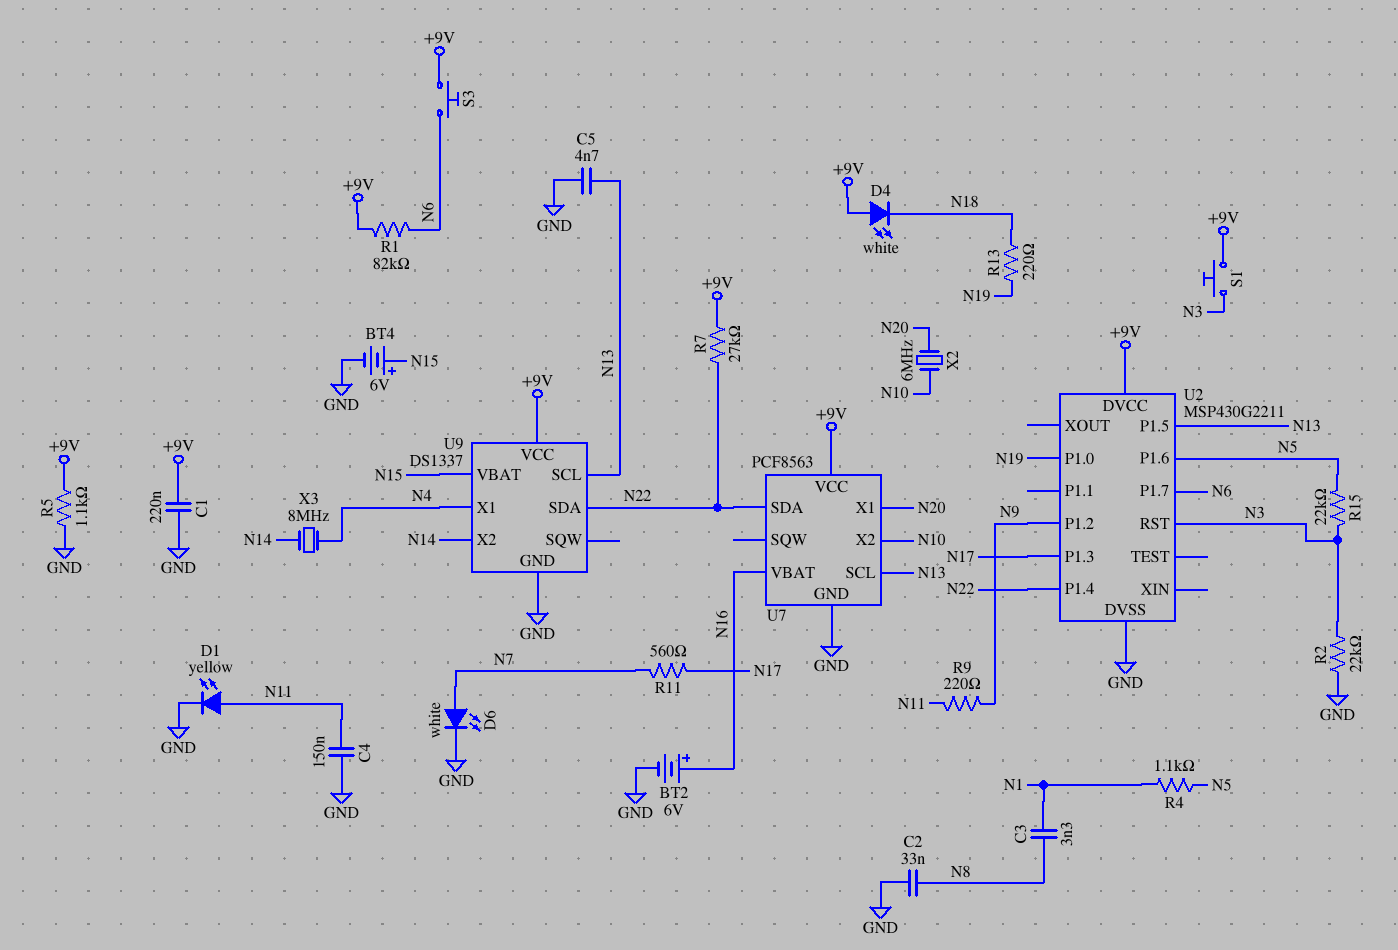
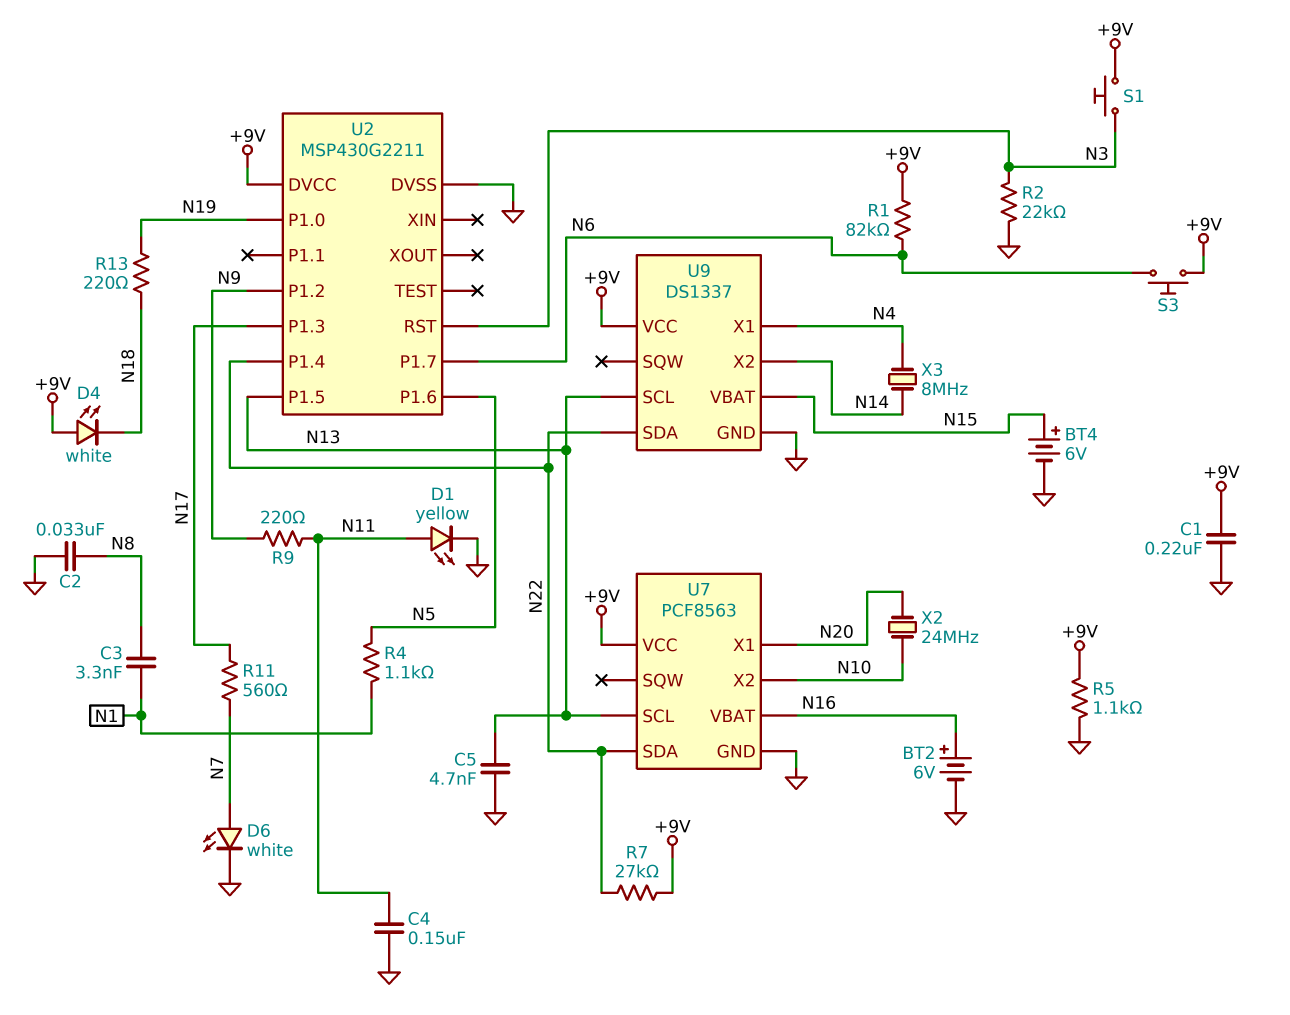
R15: 22k (N3, N5) -> none
X2: 6MHz (N10, N20) -> 24MHz (N10, N20)

